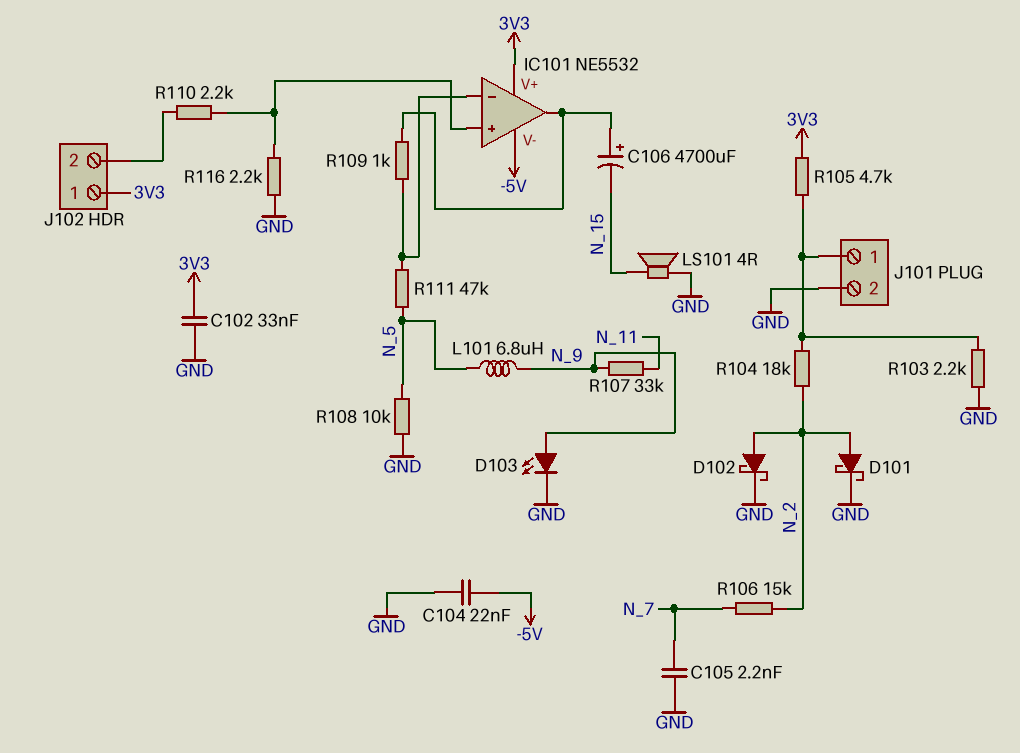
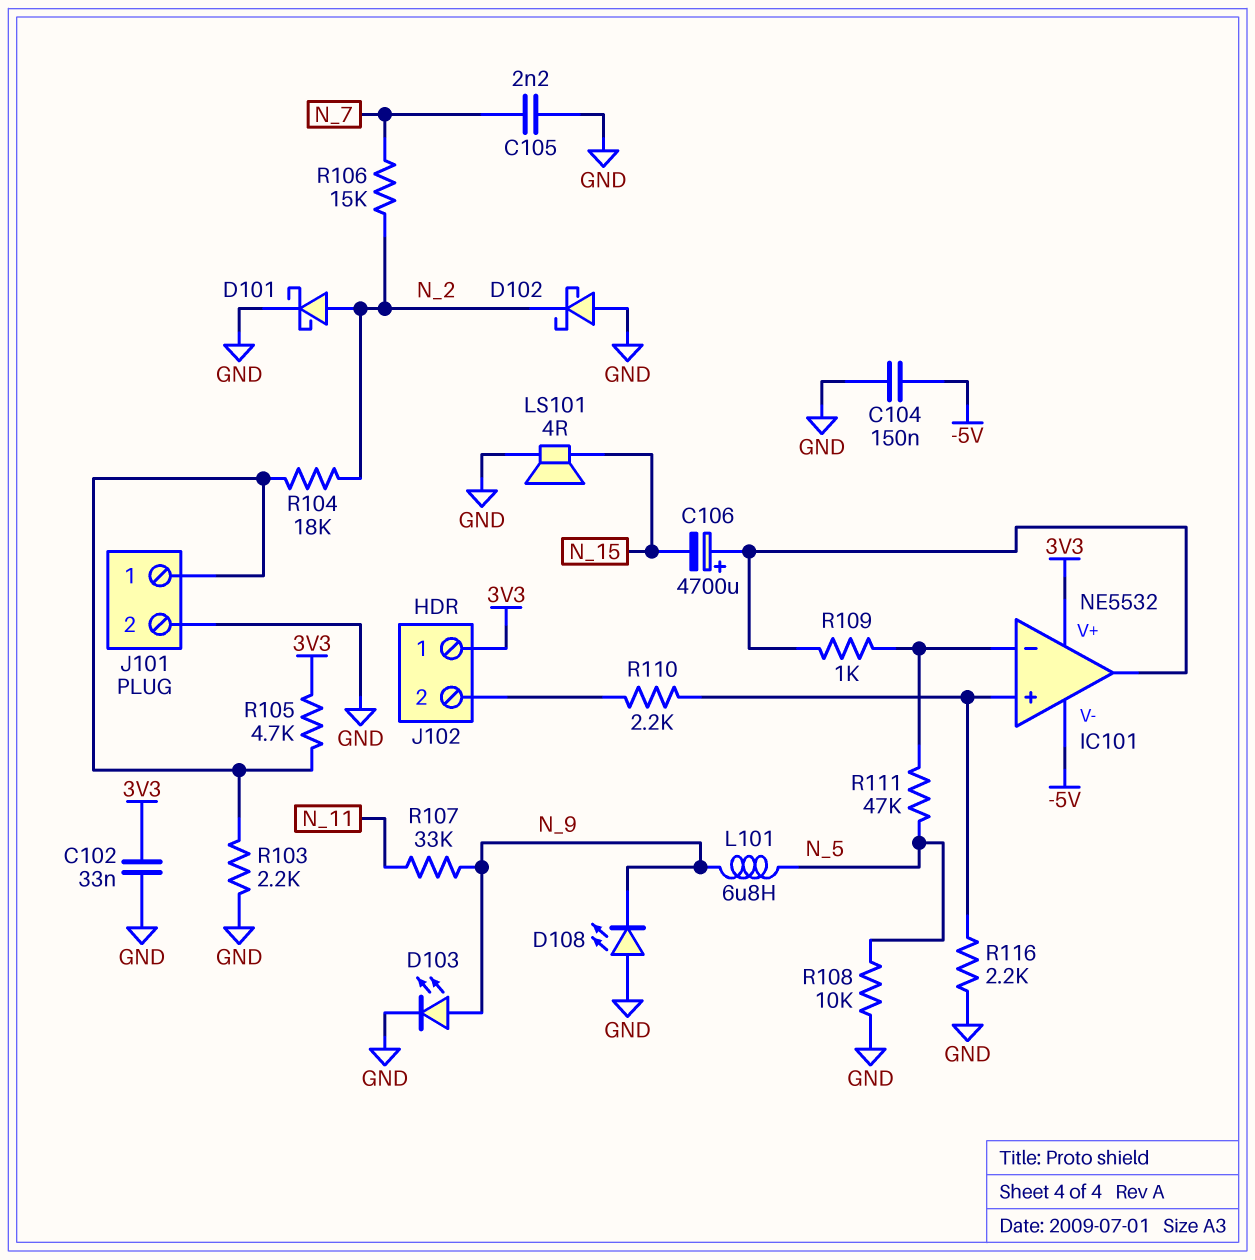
C104: 22nF (-5V, GND) -> 150nF (-5V, GND)
D102: schottky (A N_2, K GND) -> schottky (A GND, K N_2)
D108: none -> LED (A GND, K N_9)

